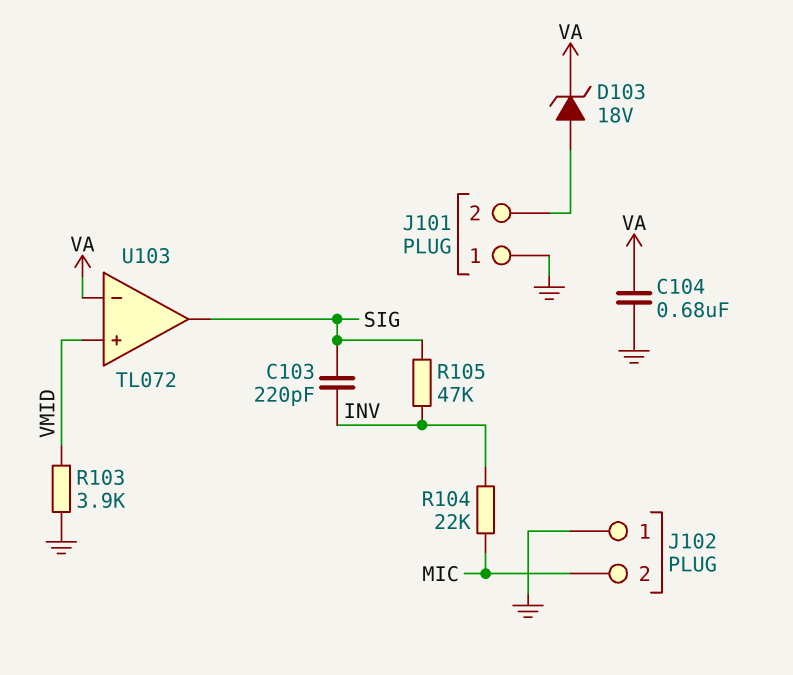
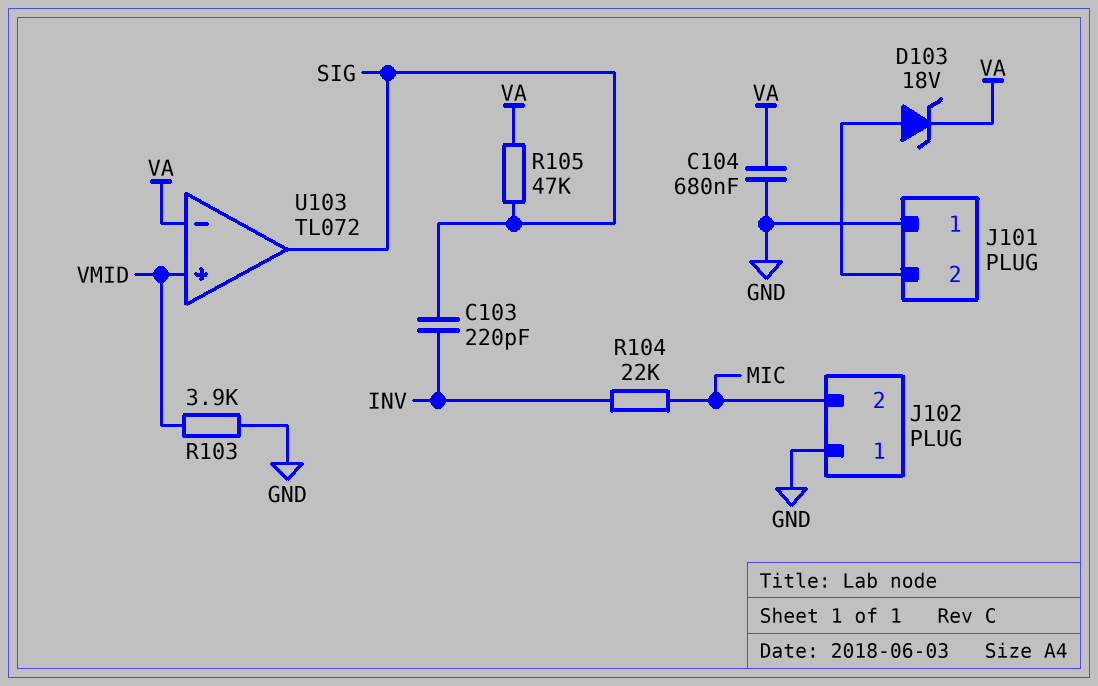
R105: 47k (INV, SIG) -> 47k (SIG, VA)

